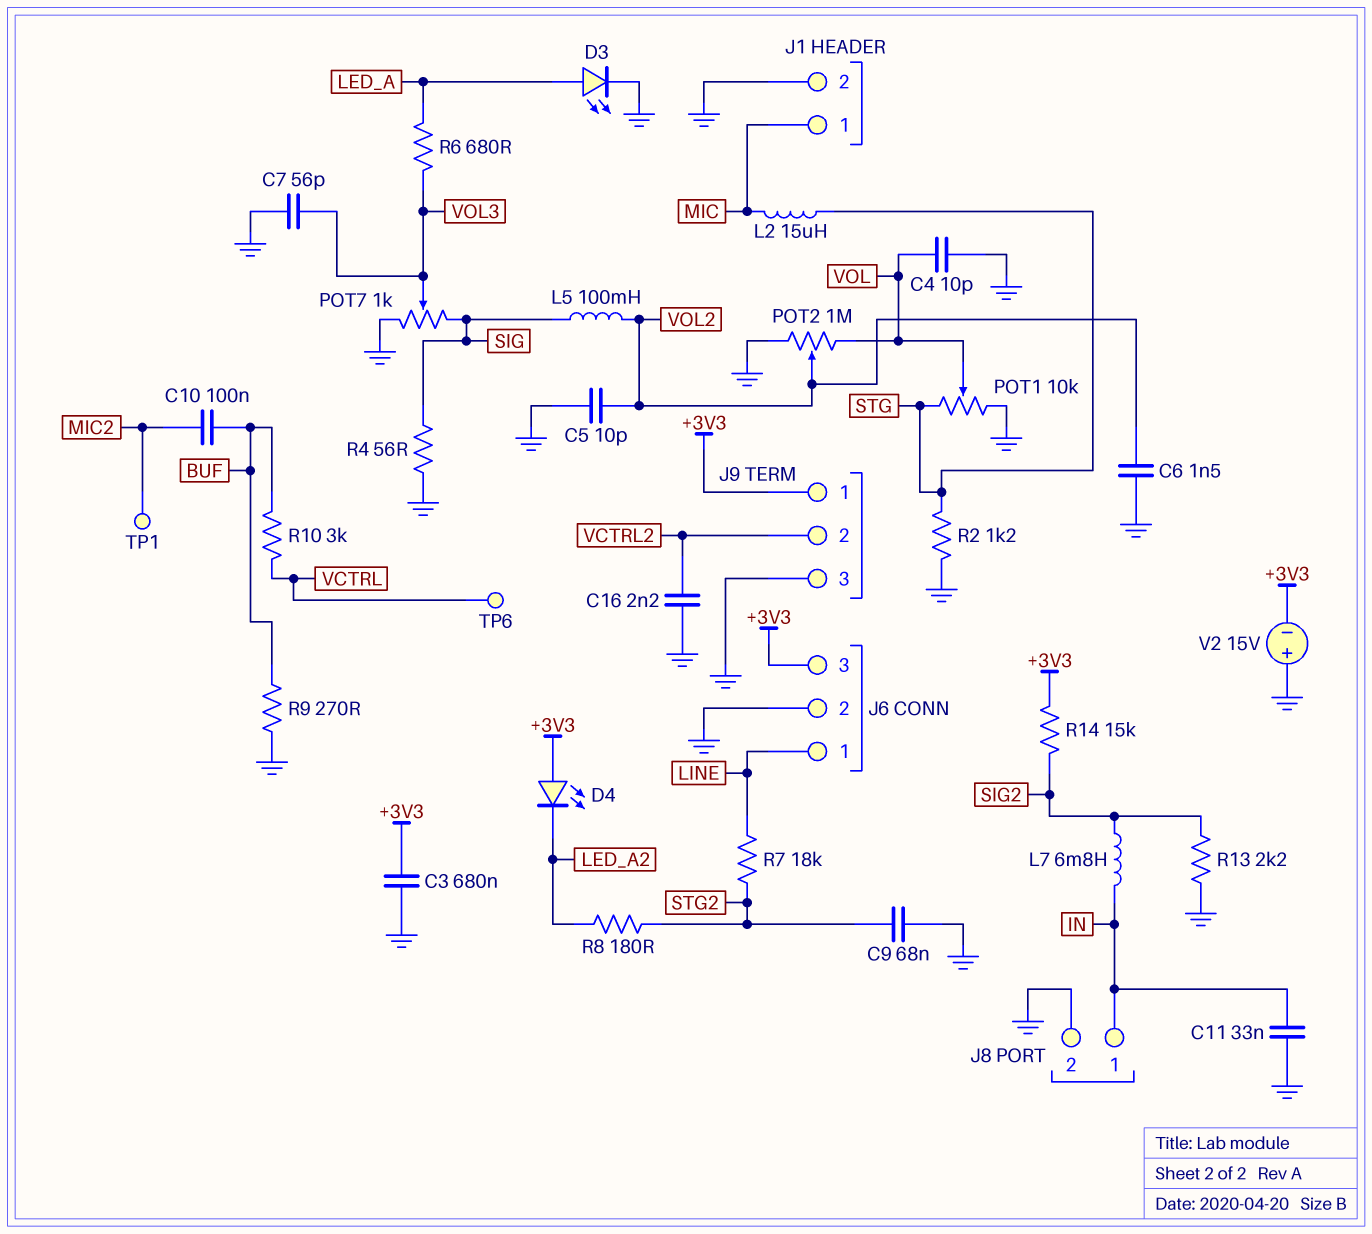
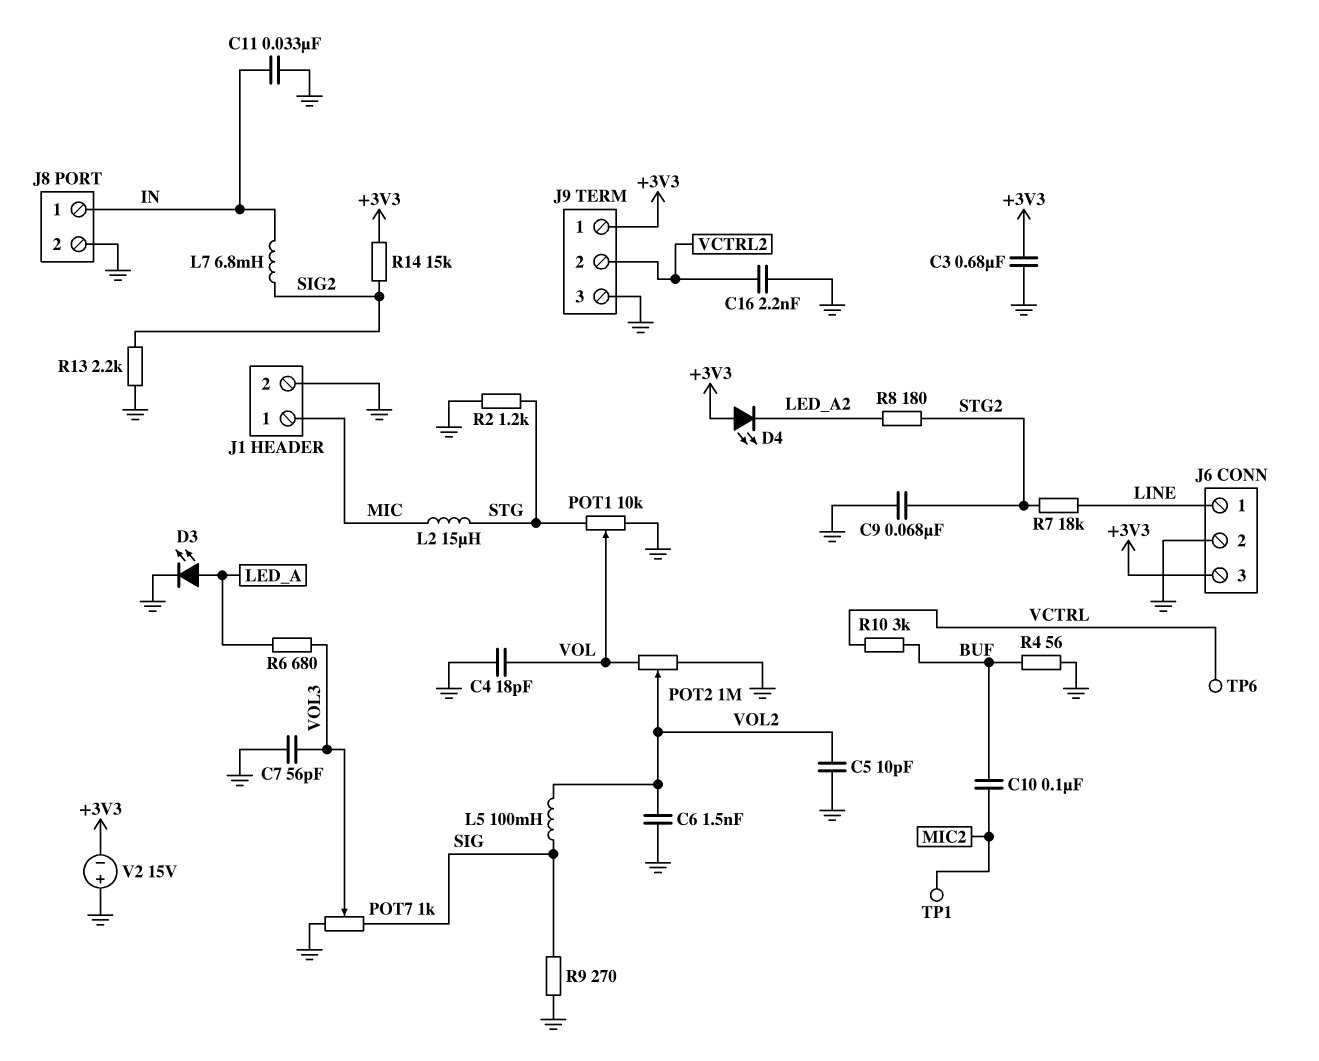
C4: 10pF (GND, VOL) -> 18pF (GND, VOL)
R4: 56 (GND, SIG) -> 56 (BUF, GND)
R9: 270 (BUF, GND) -> 270 (GND, SIG)

